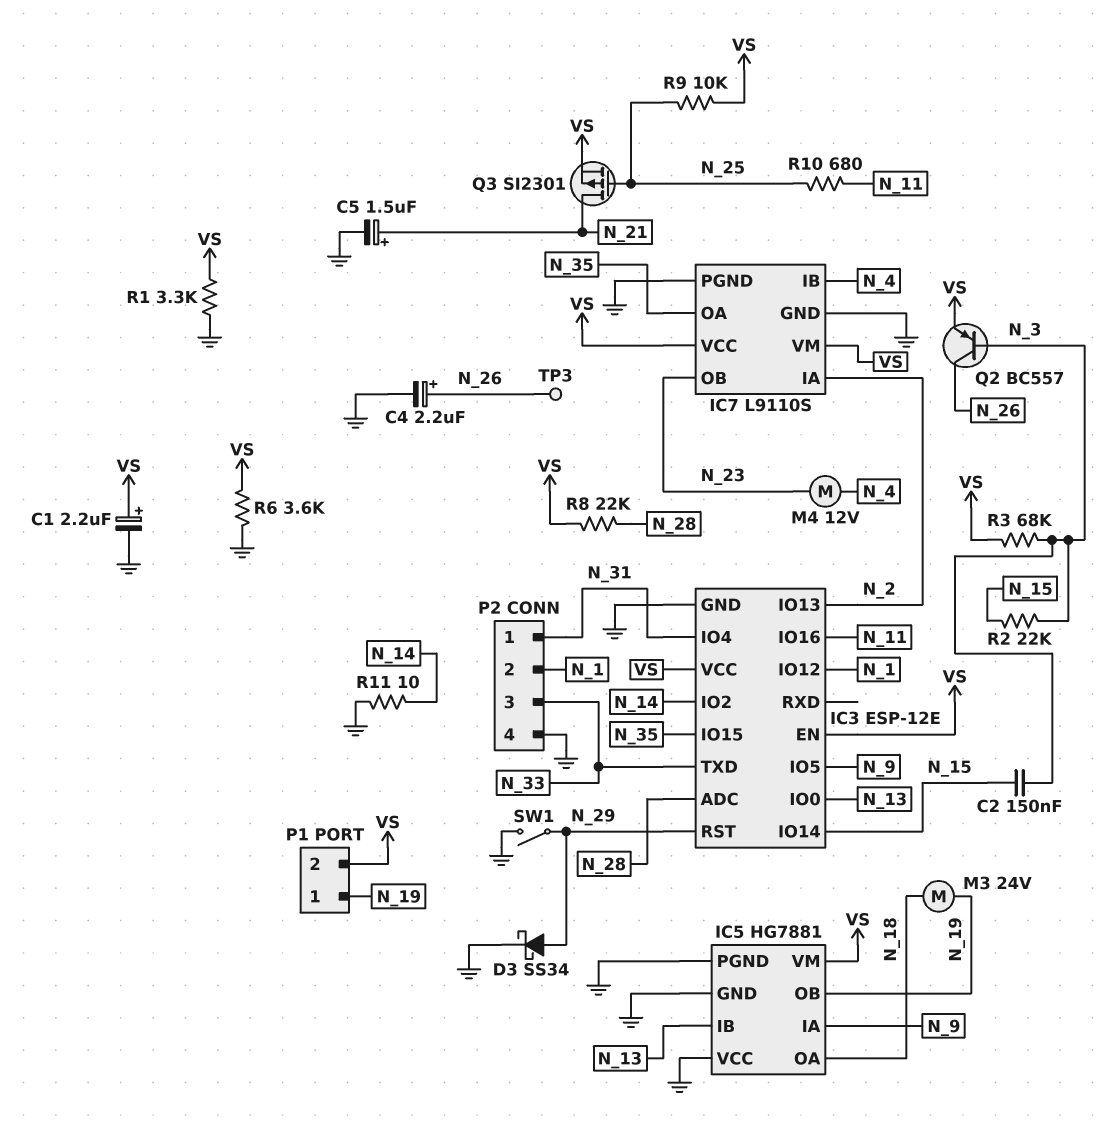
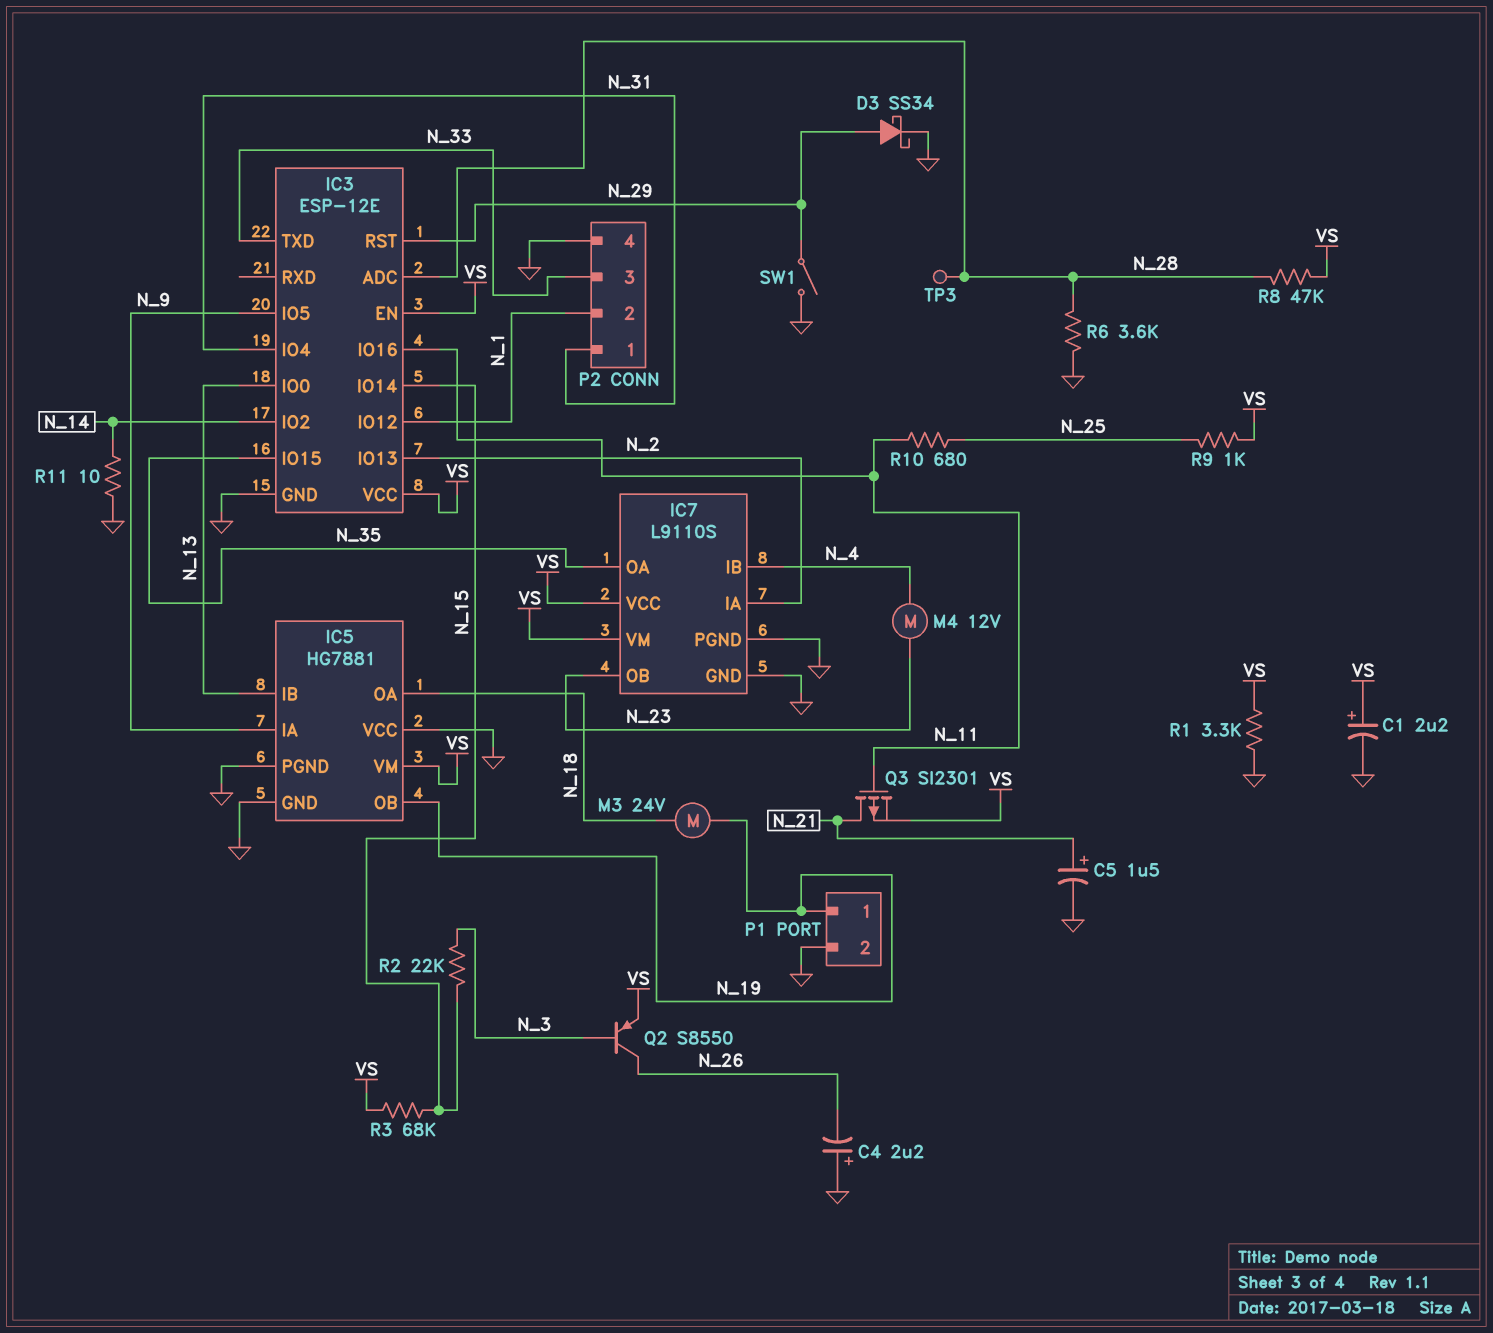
C2: 150nF (N_3, N_15) -> none
C4: 2.2uF (plus N_26, minus GND) -> 2.2uF (plus GND, minus N_26)
P1 pin 2: VS -> GND
Q2: PNP BC557 (B N_3, C N_26, E VS) -> PNP S8550 (B N_3, C N_26, E VS)
Q3: PMOS SI2301 (G N_25, D N_21, S VS) -> PMOS SI2301 (G N_11, D N_21, S VS)
R3: 68k (N_3, VS) -> 68k (N_15, VS)
R6: 3.6k (GND, VS) -> 3.6k (GND, N_28)
R8: 22k (N_28, VS) -> 47k (N_28, VS)
R9: 10k (N_25, VS) -> 1k (N_25, VS)
TP3: test point (N_26) -> test point (N_28)

